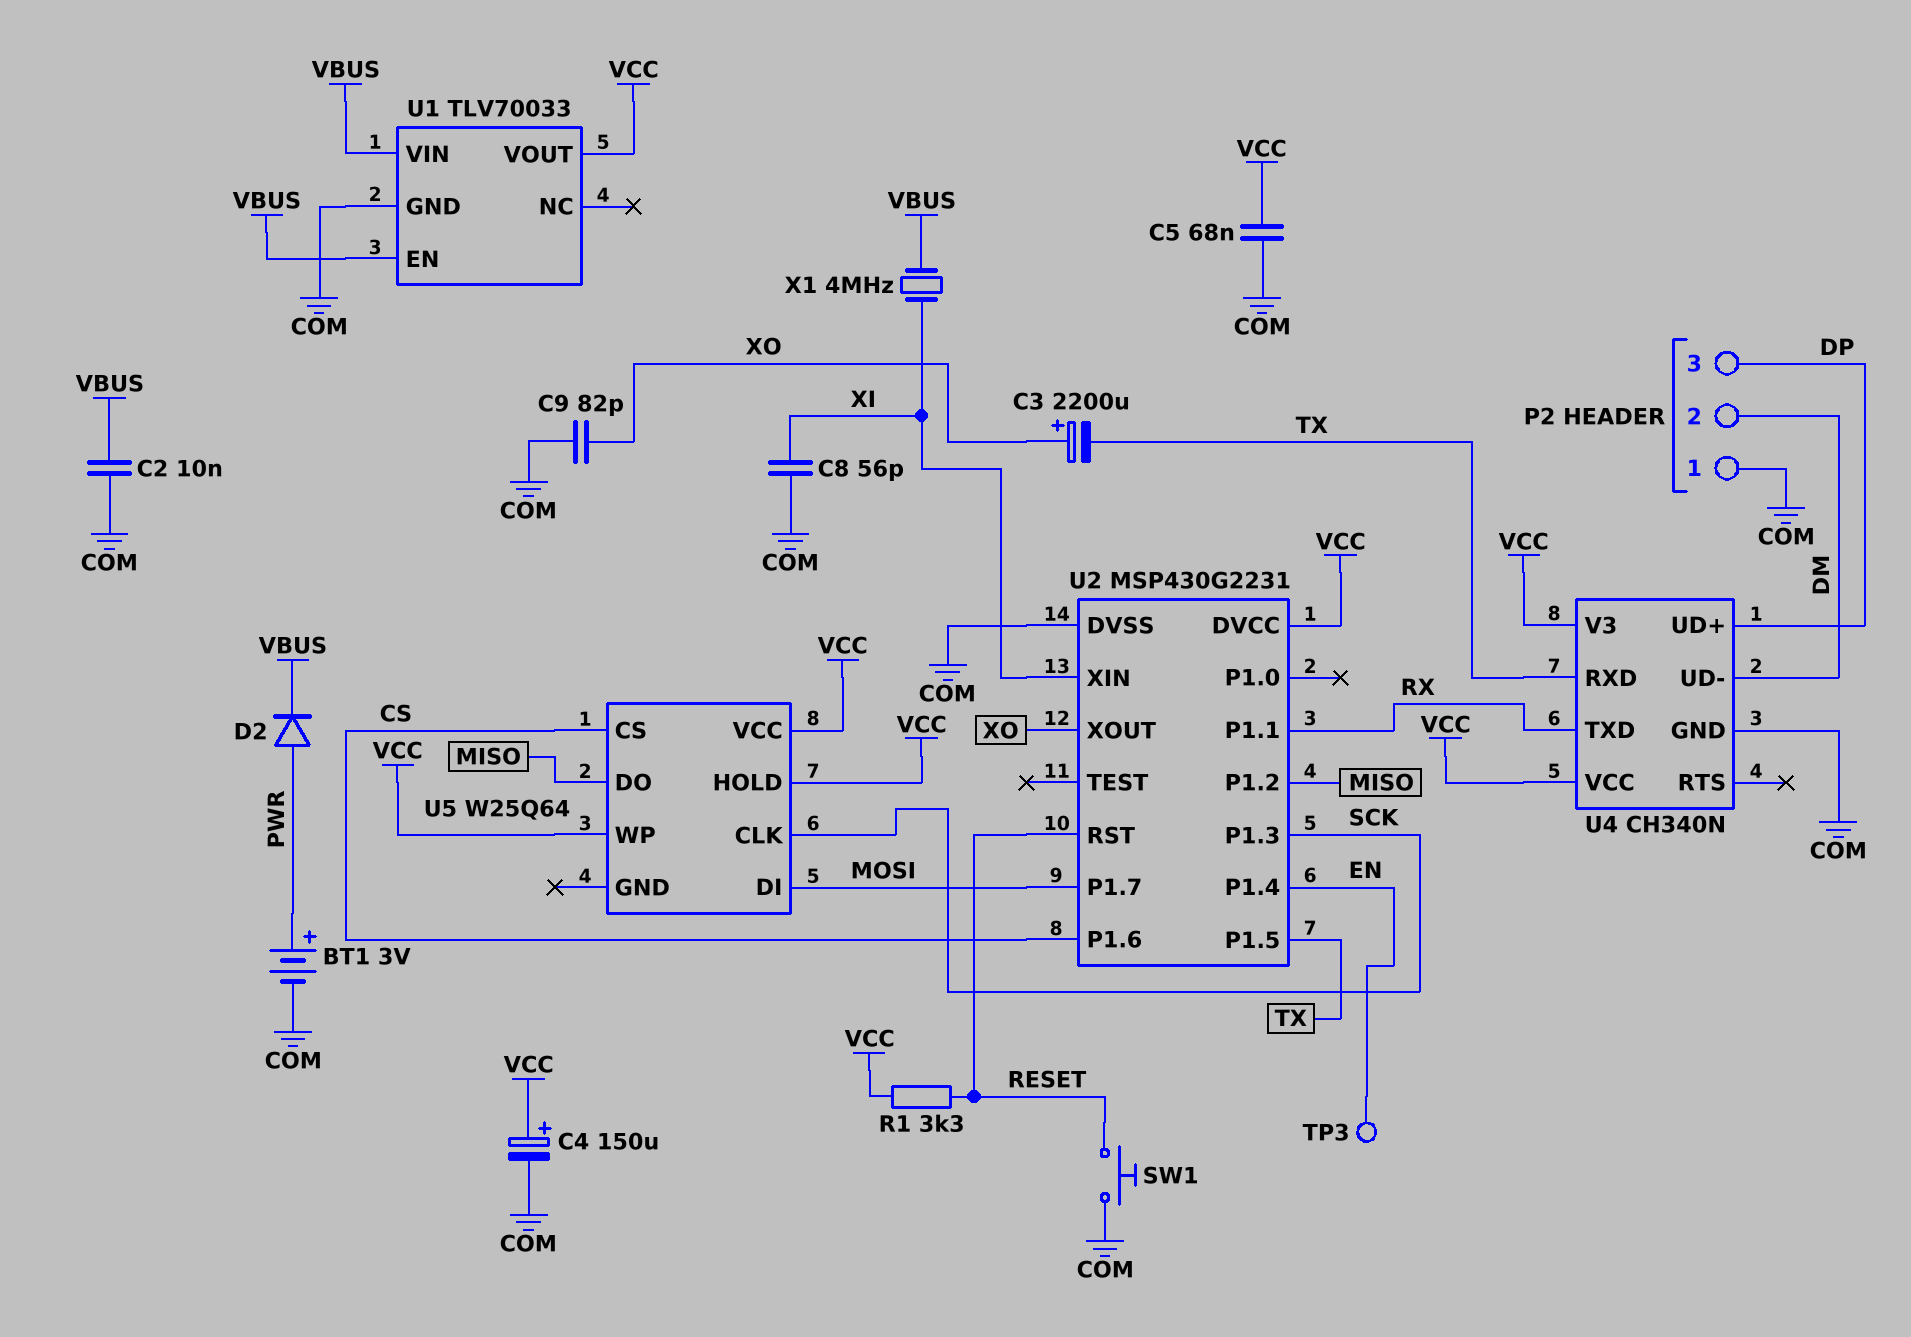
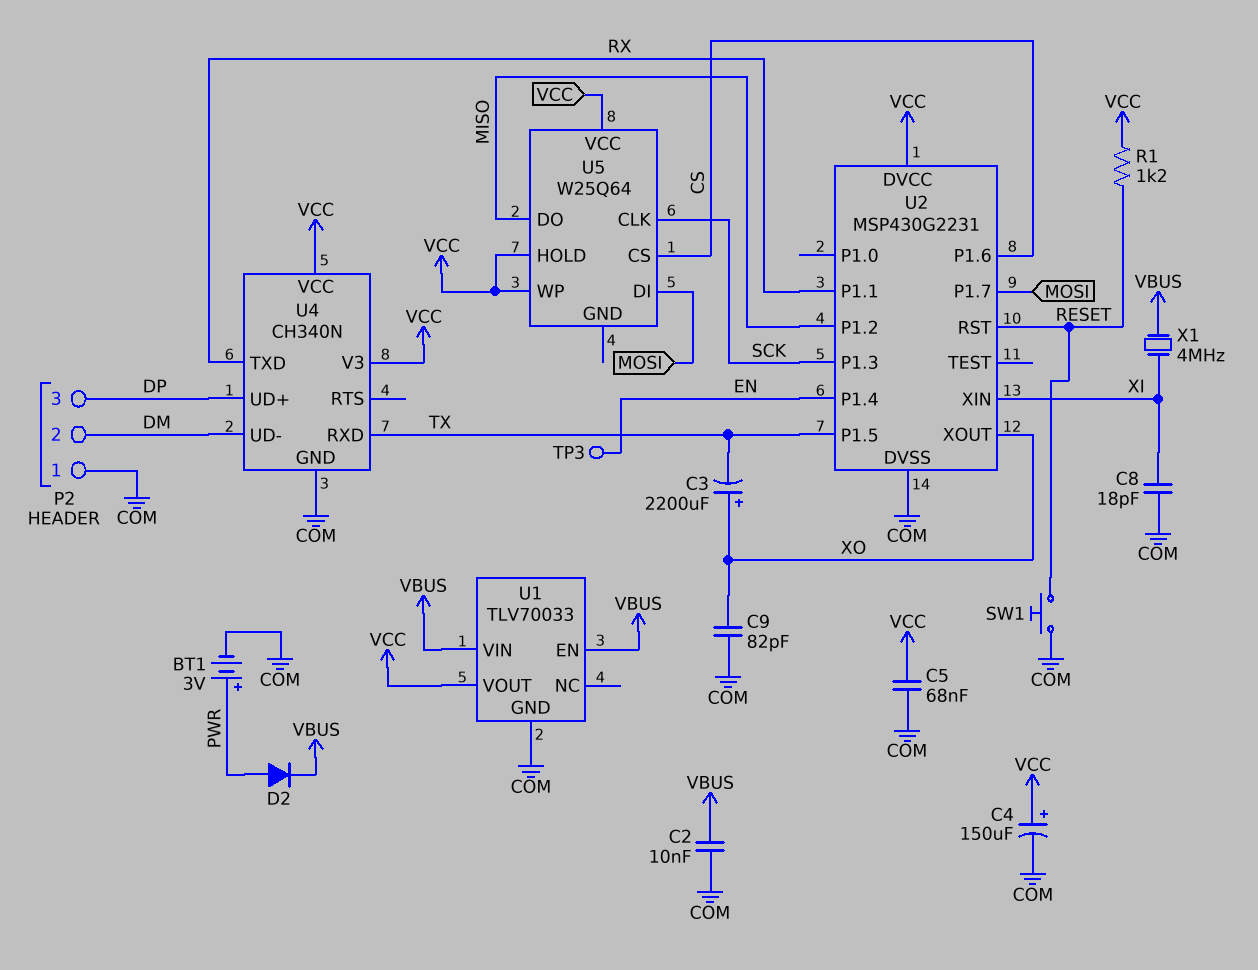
C8: 56pF (COM, XI) -> 18pF (COM, XI)
R1: 3.3k (RESET, VCC) -> 1.2k (RESET, VCC)

